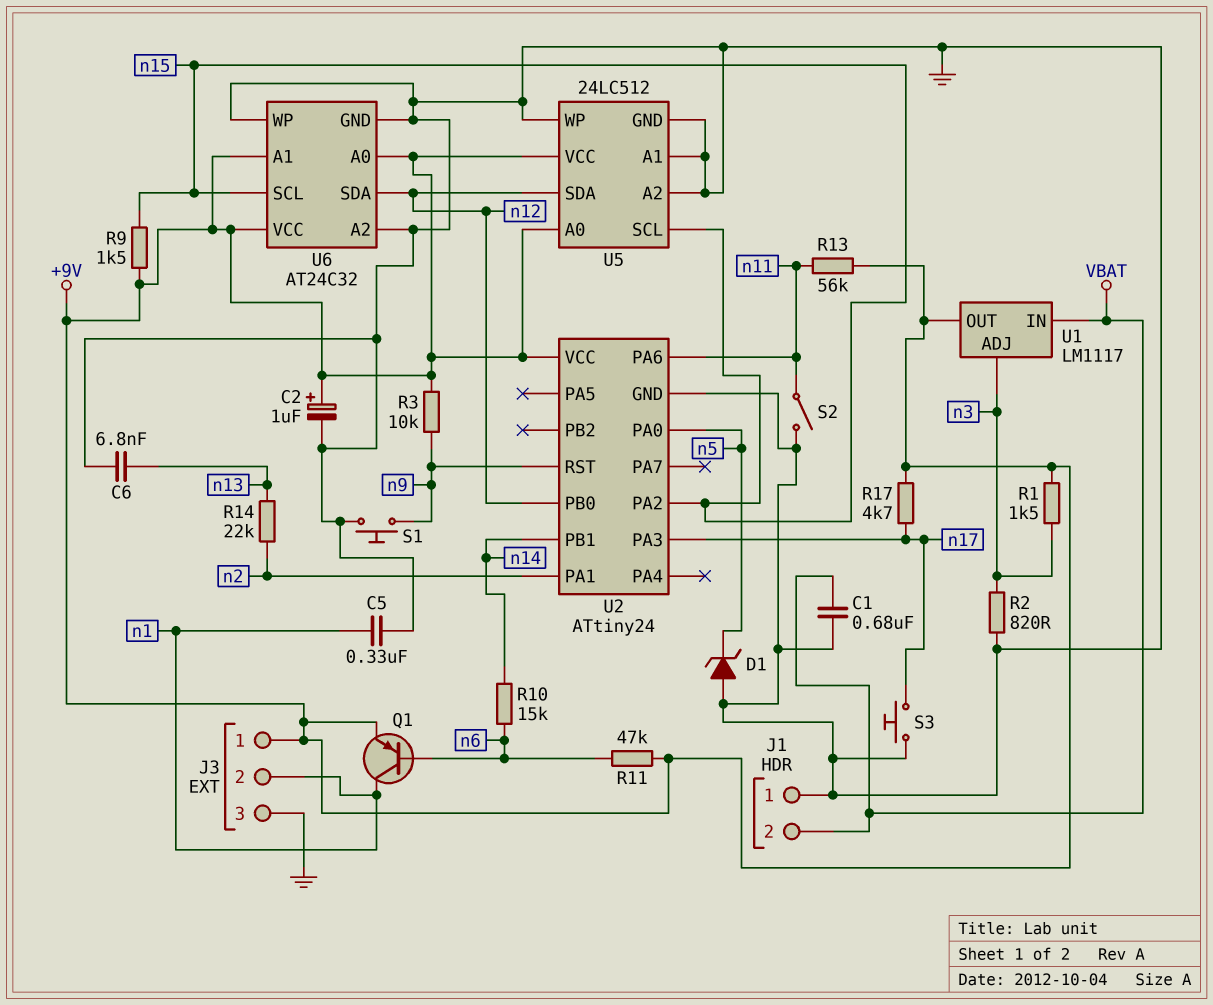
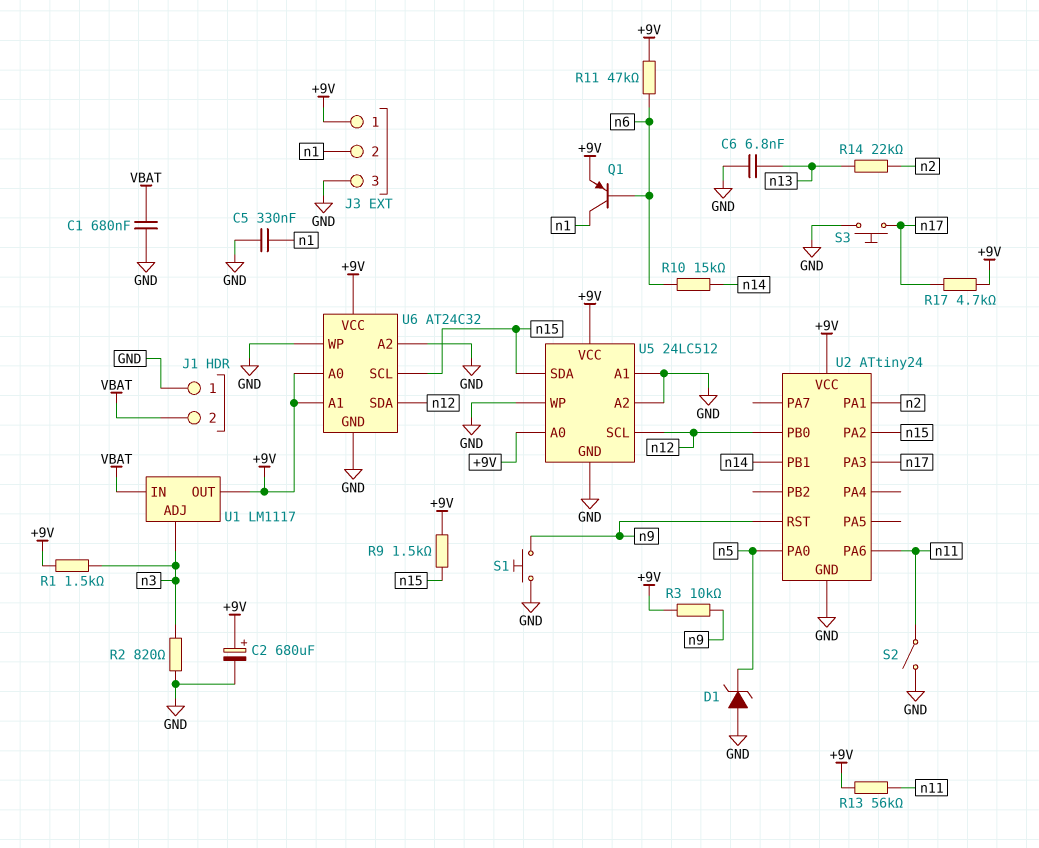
C2: 1uF (plus +9V, minus GND) -> 680uF (plus +9V, minus GND)
U5 pin SCL: n15 -> n12
U5 pin SDA: n12 -> n15

